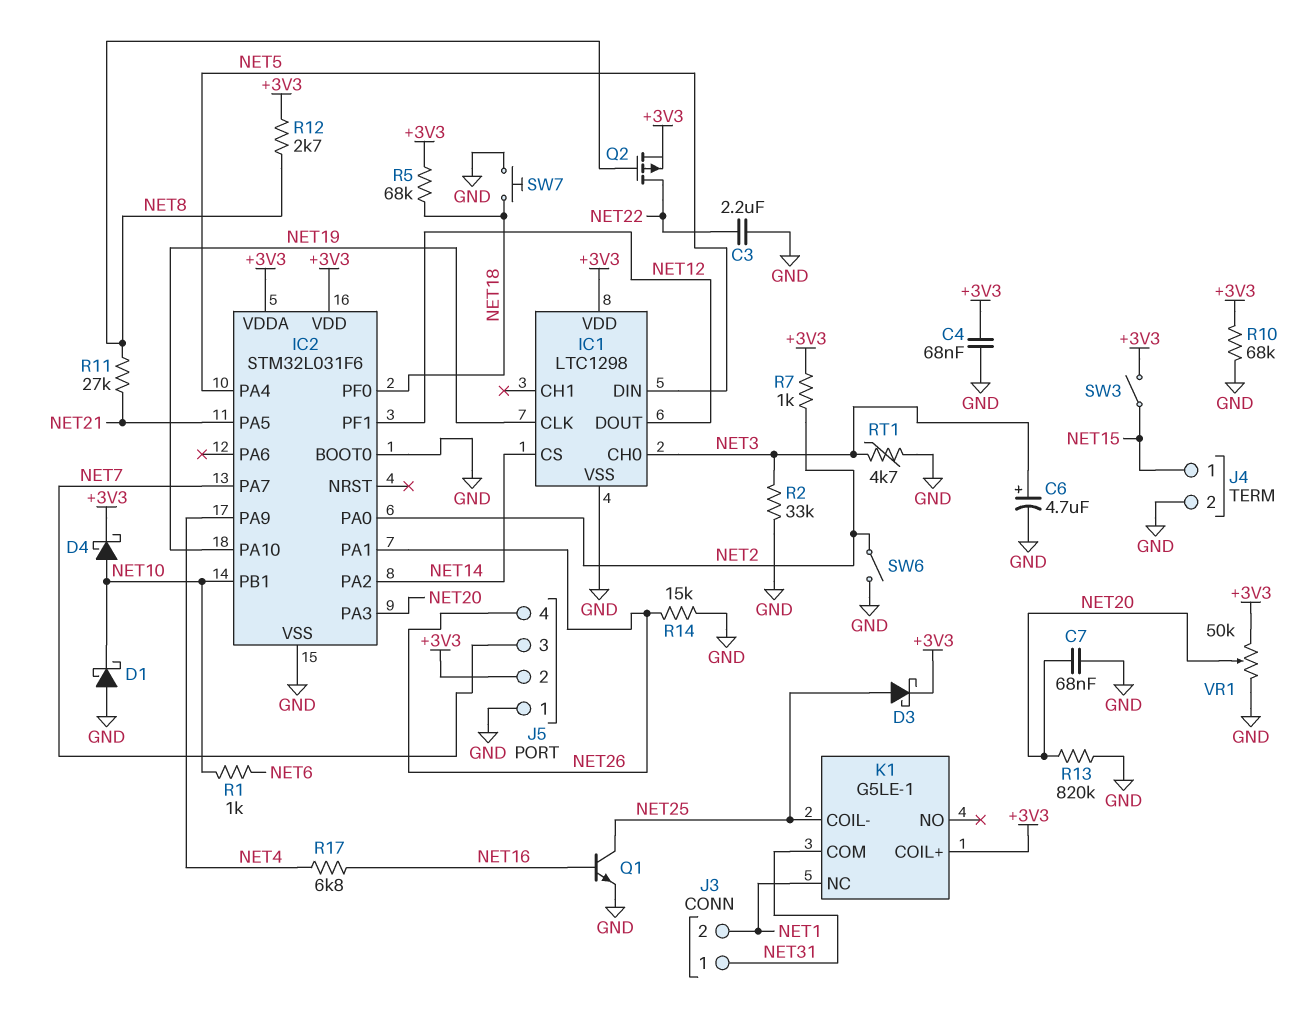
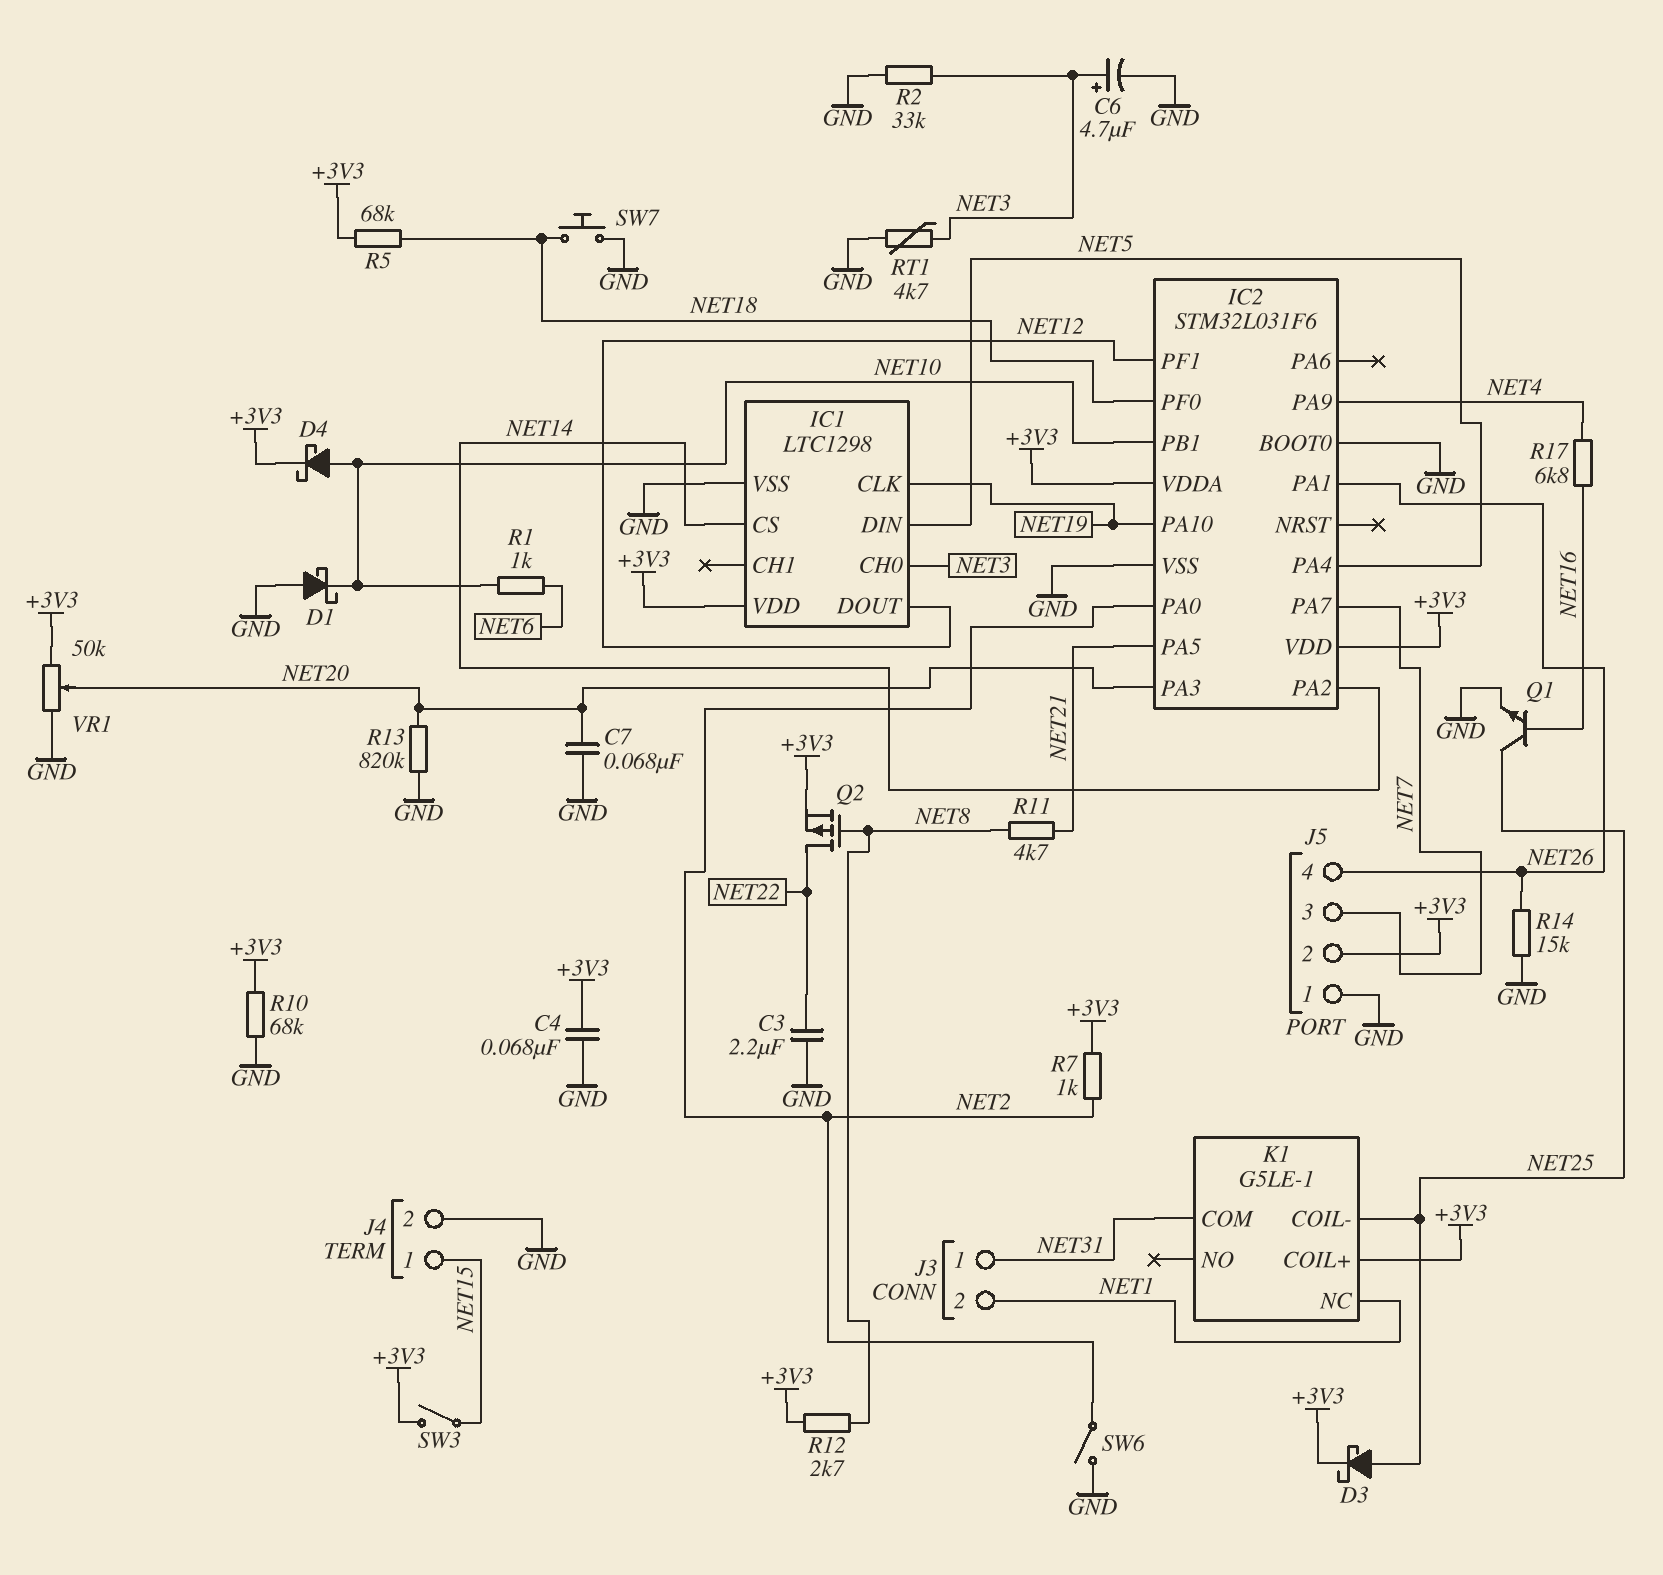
R11: 27k (NET8, NET21) -> 4.7k (NET8, NET21)

